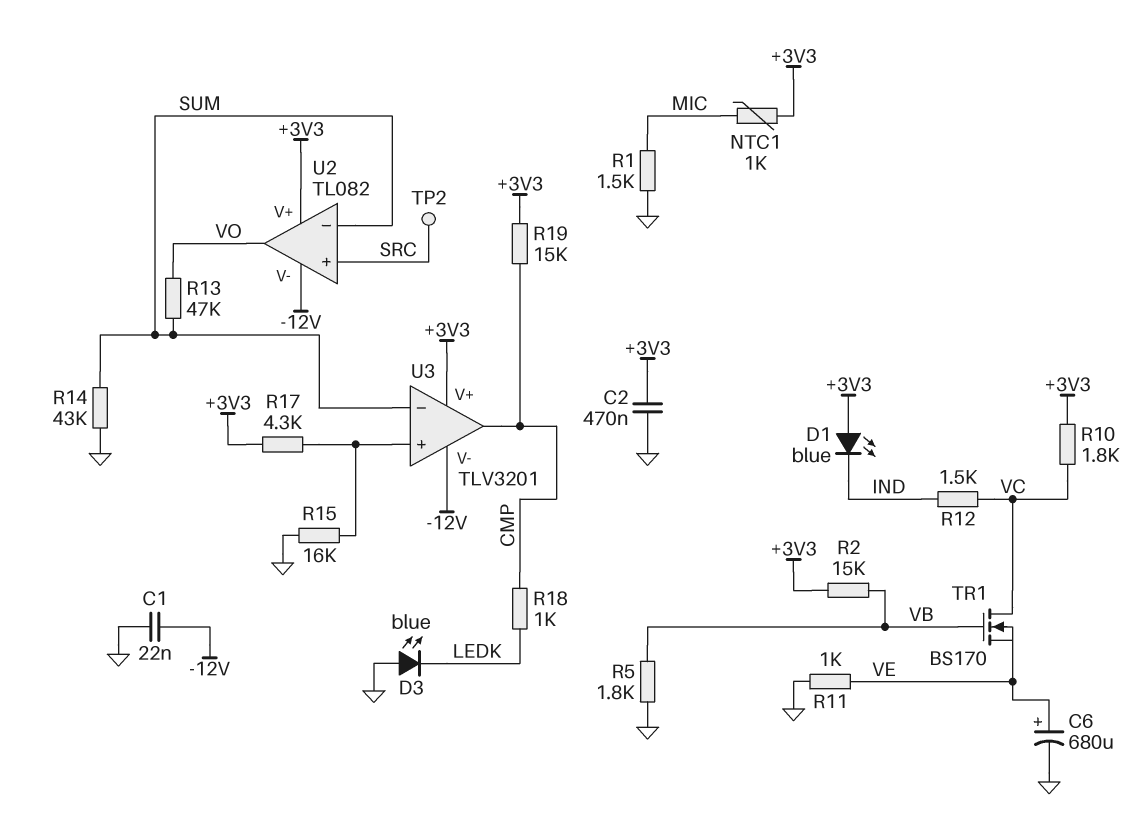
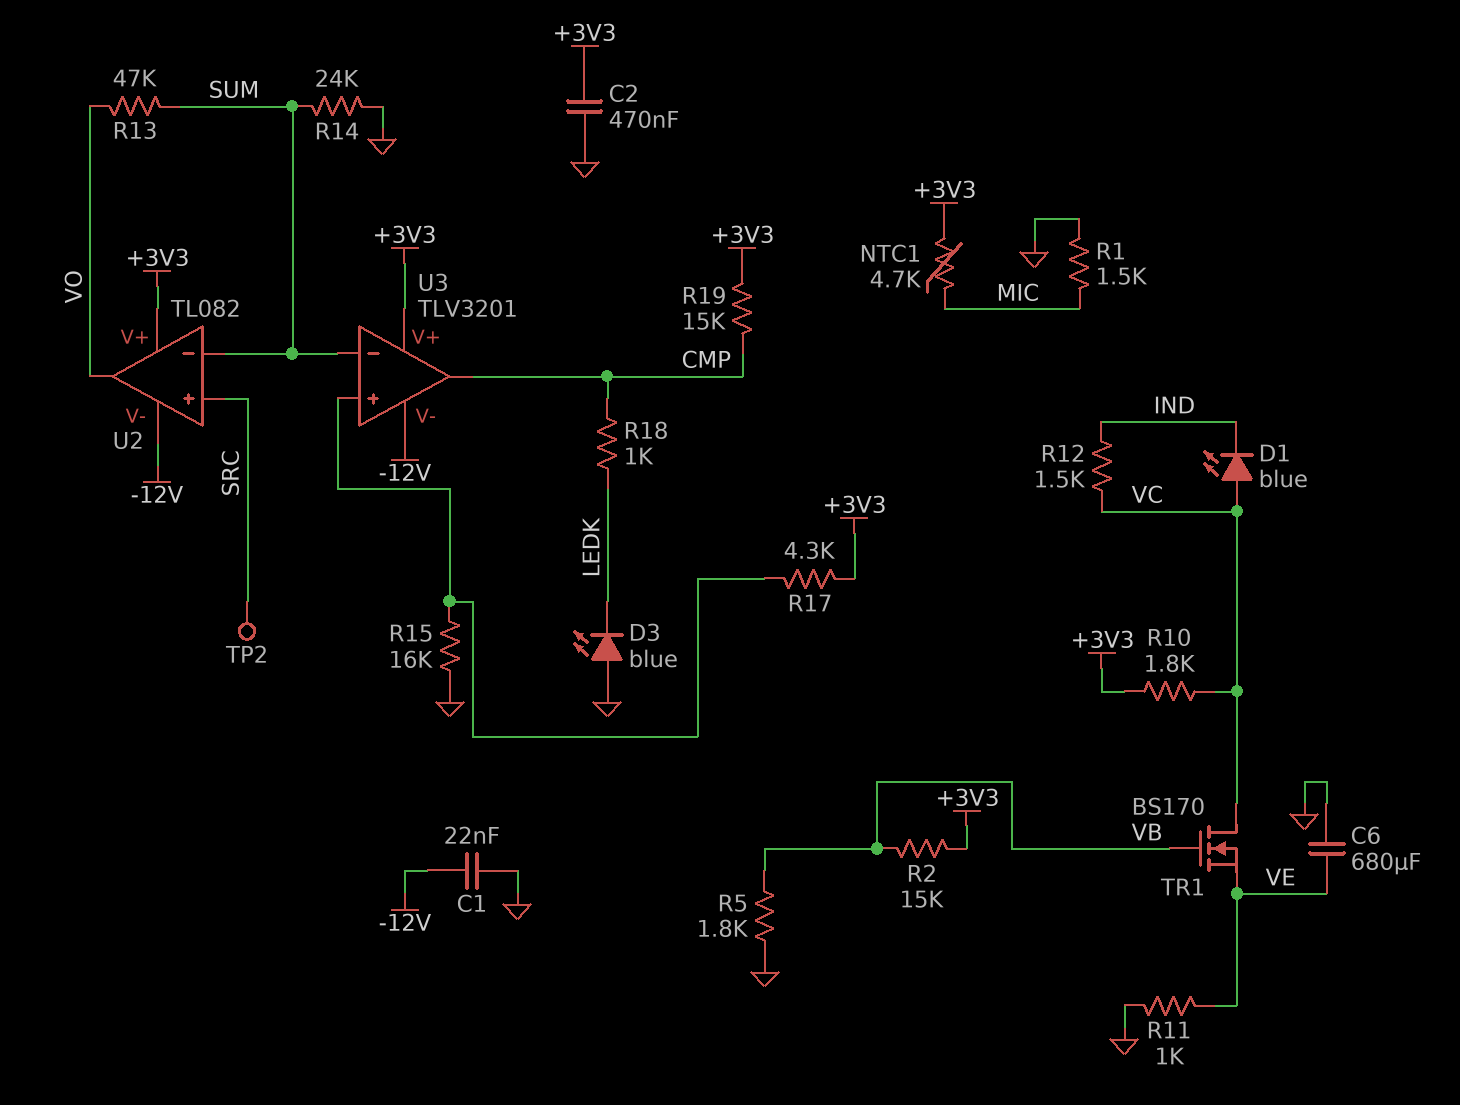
C6: 680uF (plus VE, minus GND) -> 680uF (GND, VE)
D1: LED blue (A +3V3, K IND) -> LED blue (A VC, K IND)
NTC1: 1k (+3V3, MIC) -> 4.7k (+3V3, MIC)
R14: 43k (GND, SUM) -> 24k (GND, SUM)

